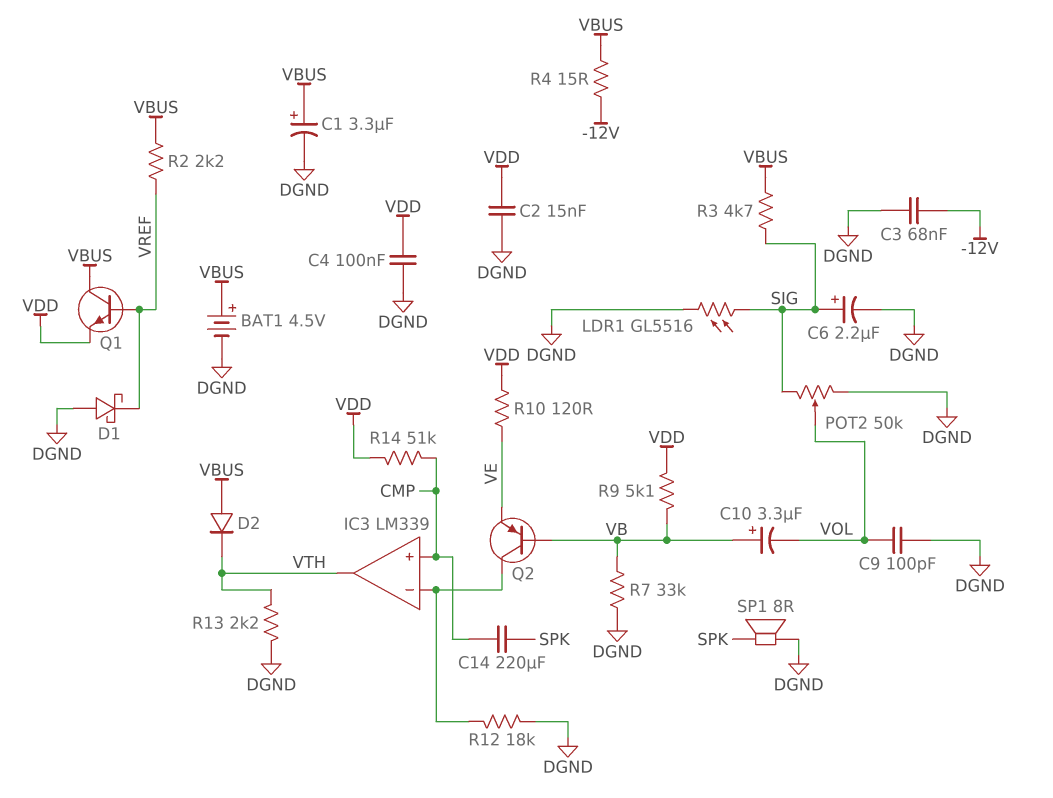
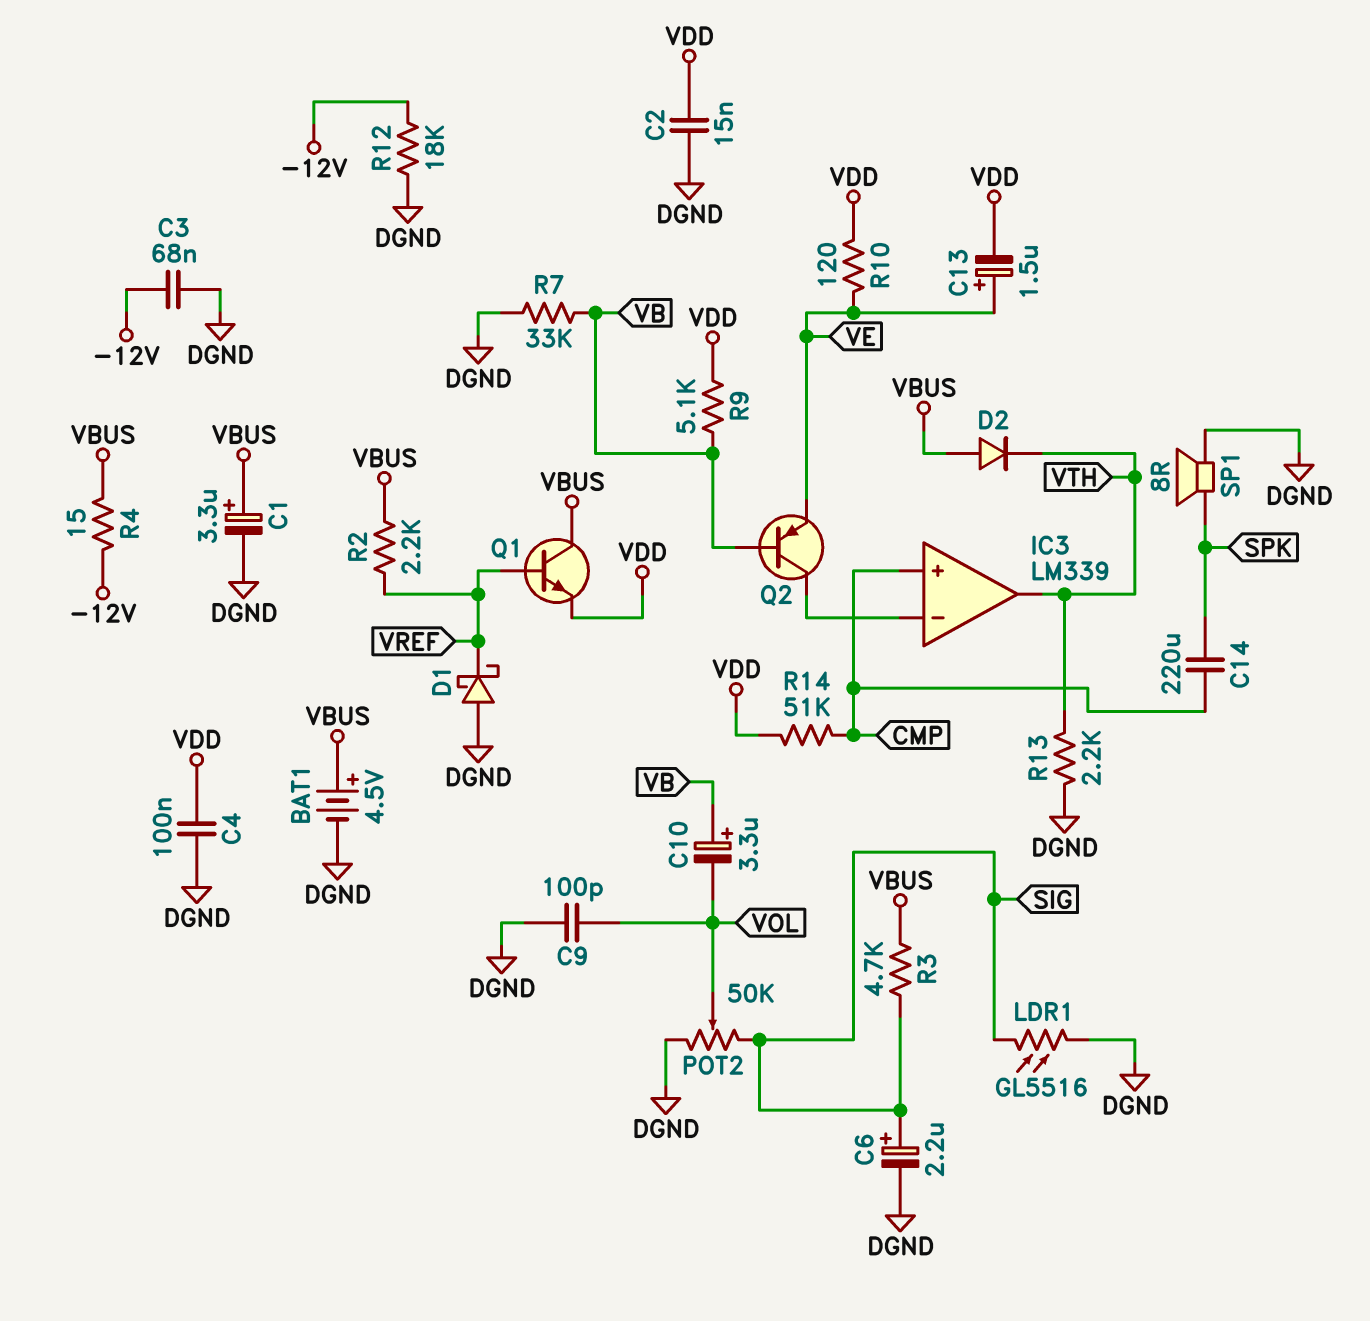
C13: none -> 1.5uF (plus VE, minus VDD)
R12: 18k (DGND, IC3/in-) -> 18k (-12V, DGND)

